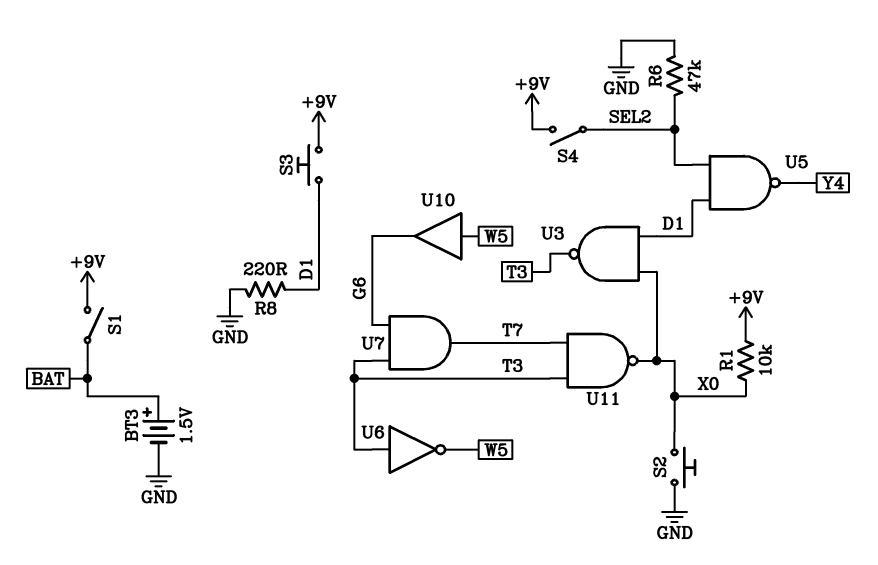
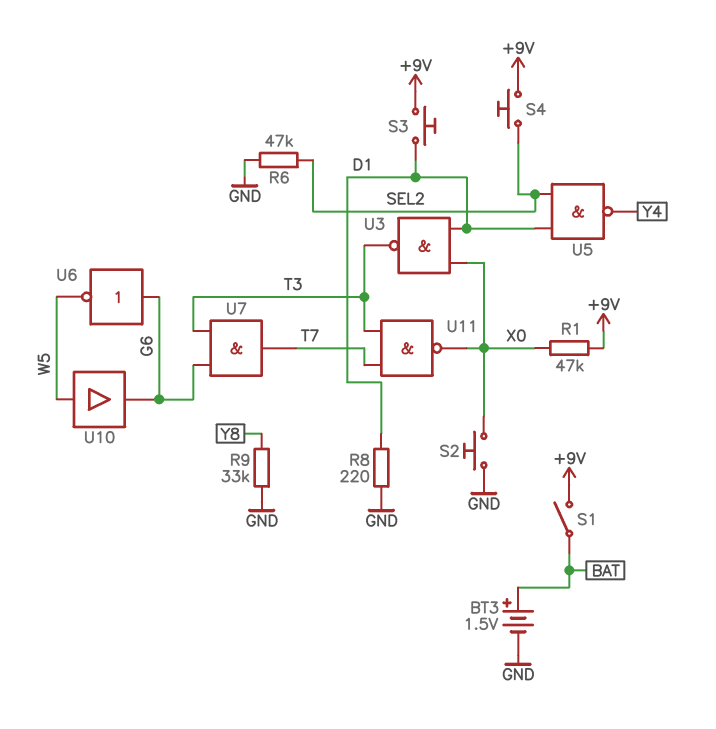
R1: 10k (+9V, X0) -> 47k (+9V, X0)
R9: none -> 33k (GND, Y8)
S4: switch (+9V, SEL2) -> button (+9V, SEL2)
U6: NOT (in T3, out W5) -> NOT (in G6, out W5)

